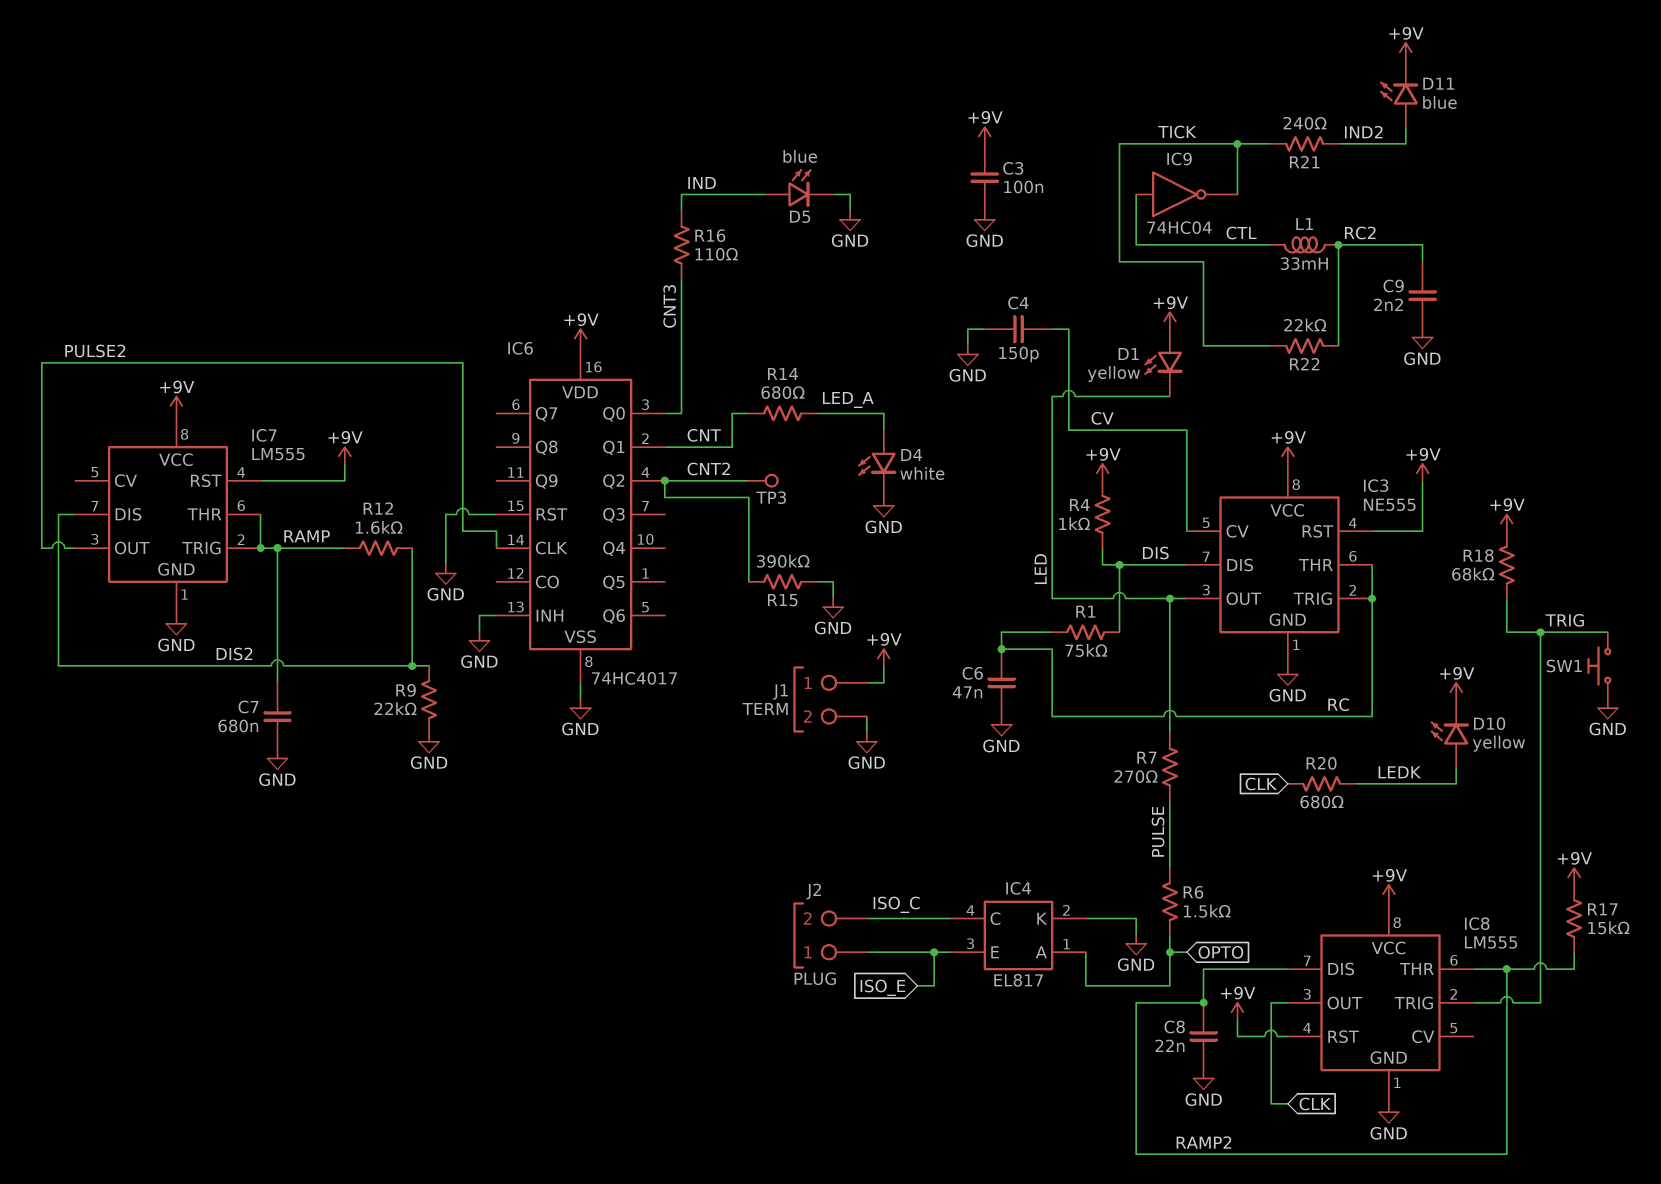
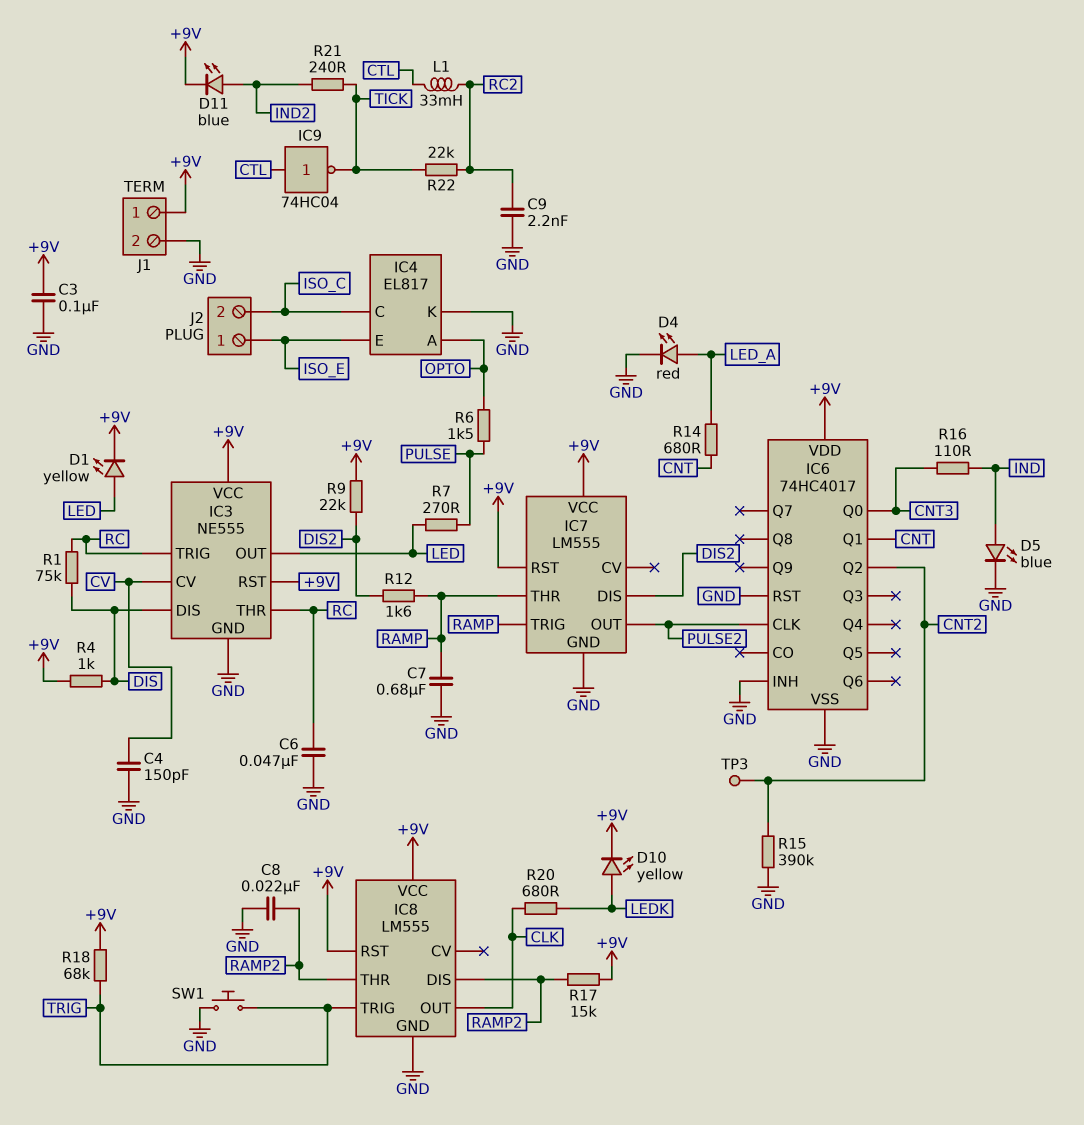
D1: LED yellow (A +9V, K LED) -> LED yellow (A LED, K +9V)
D4: LED white (A LED_A, K GND) -> LED red (A LED_A, K GND)
R9: 22k (DIS2, GND) -> 22k (+9V, DIS2)

